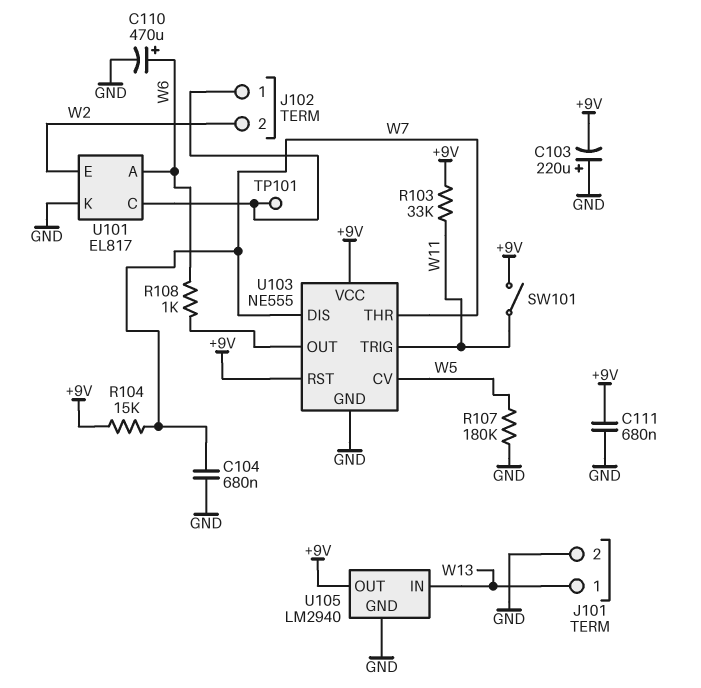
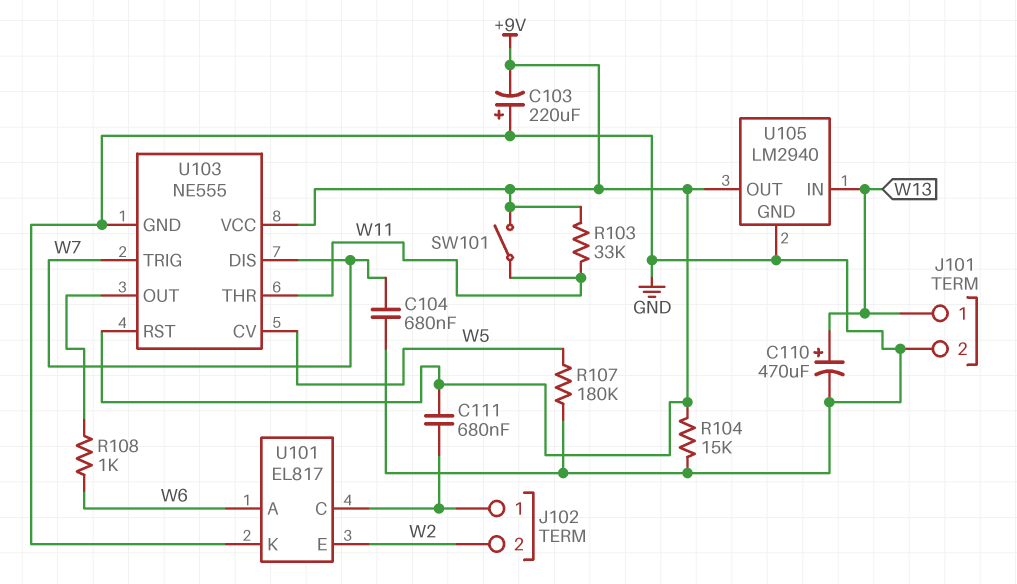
C110: 470uF (plus W6, minus GND) -> 470uF (plus W13, minus GND)
C111: 680nF (+9V, GND) -> 680nF (+9V, J102/1)
R104: 15k (+9V, W7) -> 15k (+9V, GND)
TP101: test point (J102/1) -> none
U103 pin THR: W7 -> W11
U103 pin TRIG: W11 -> W7

